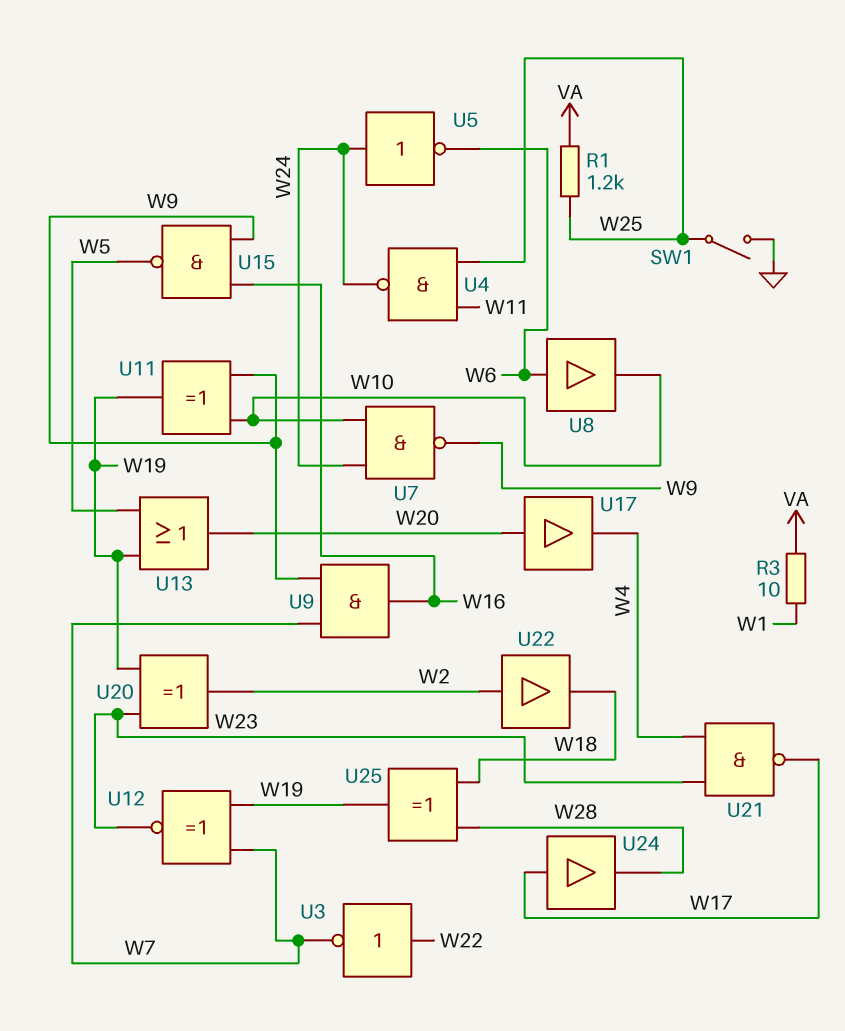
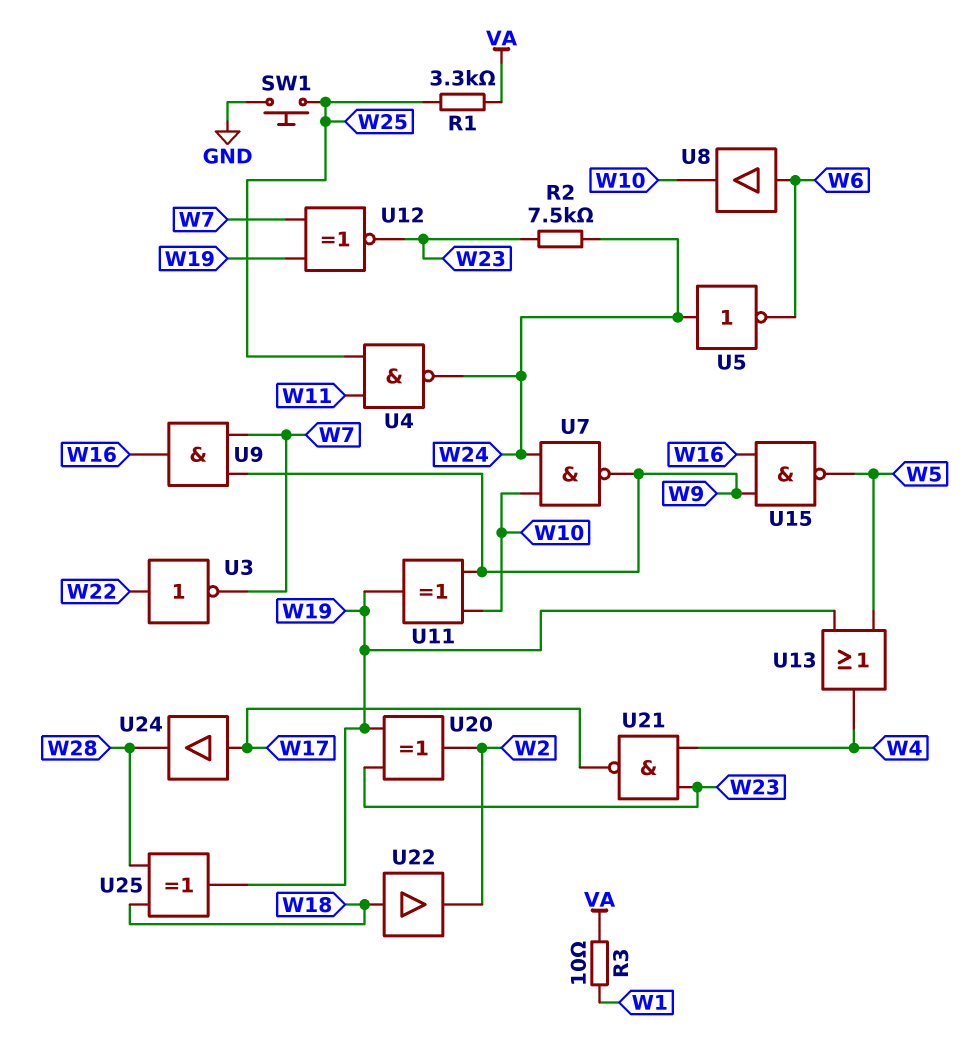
R1: 1.2k (VA, W25) -> 3.3k (VA, W25)
R2: none -> 7.5k (W23, W24)
SW1: switch (GND, W25) -> button (GND, W25)
U13: OR (in W5, in W19, out W20) -> OR (in W5, in W19, out W4)
U17: buffer (in W20, out W4) -> none
U22: buffer (in W2, out W18) -> buffer (in W18, out W2)

